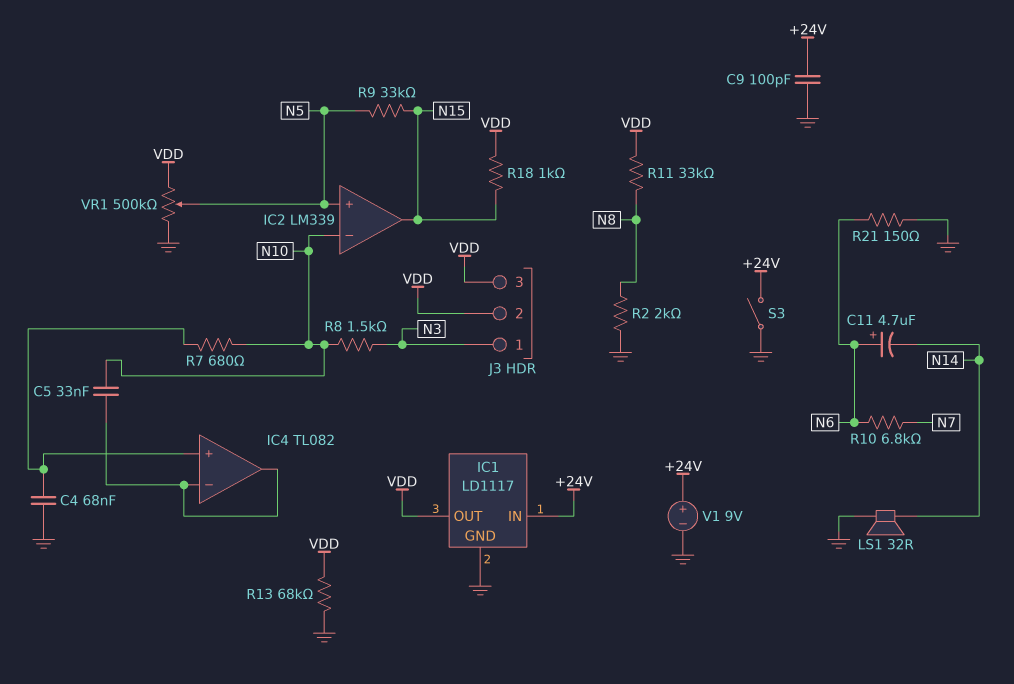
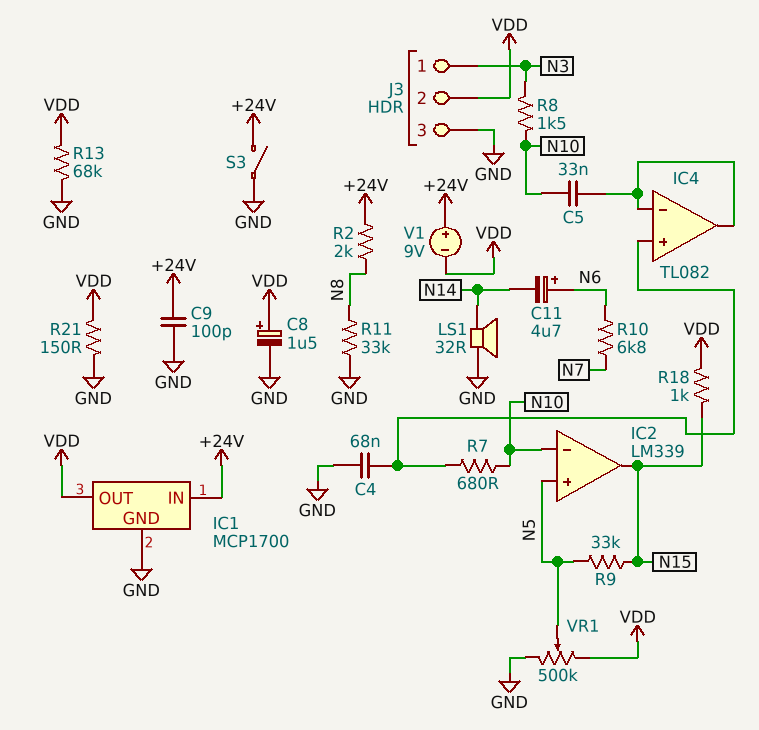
C8: none -> 1.5uF (plus VDD, minus GND)
IC1: LD1117 -> MCP1700
J3 pin 3: VDD -> GND
R2: 2k (GND, N8) -> 2k (+24V, N8)
R11: 33k (N8, VDD) -> 33k (GND, N8)
R21: 150 (GND, N6) -> 150 (GND, VDD)
V1: 9V (plus +24V, minus GND) -> 9V (plus +24V, minus VDD)

